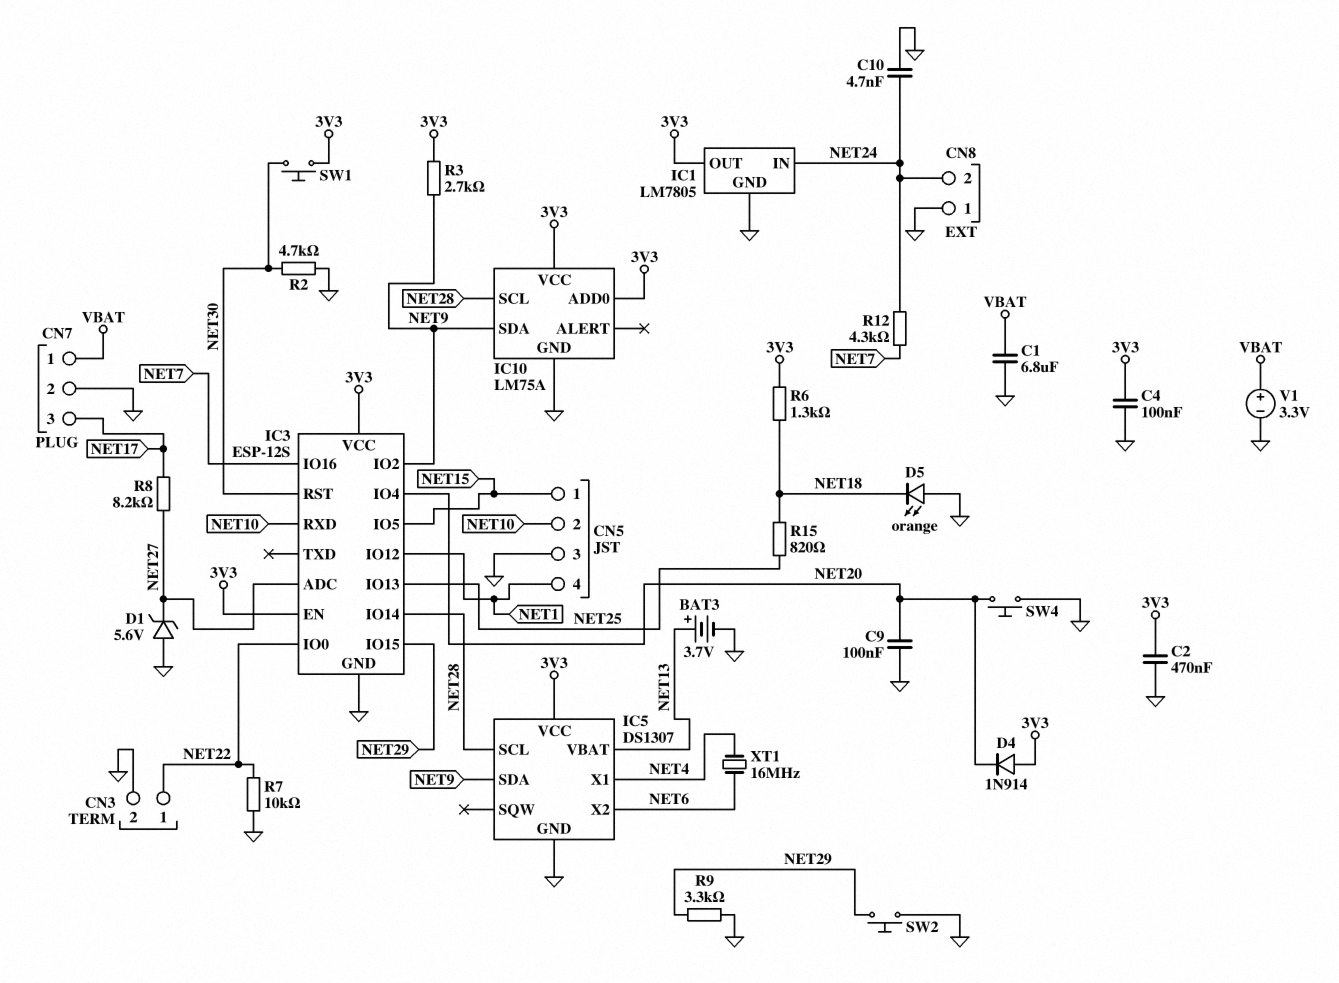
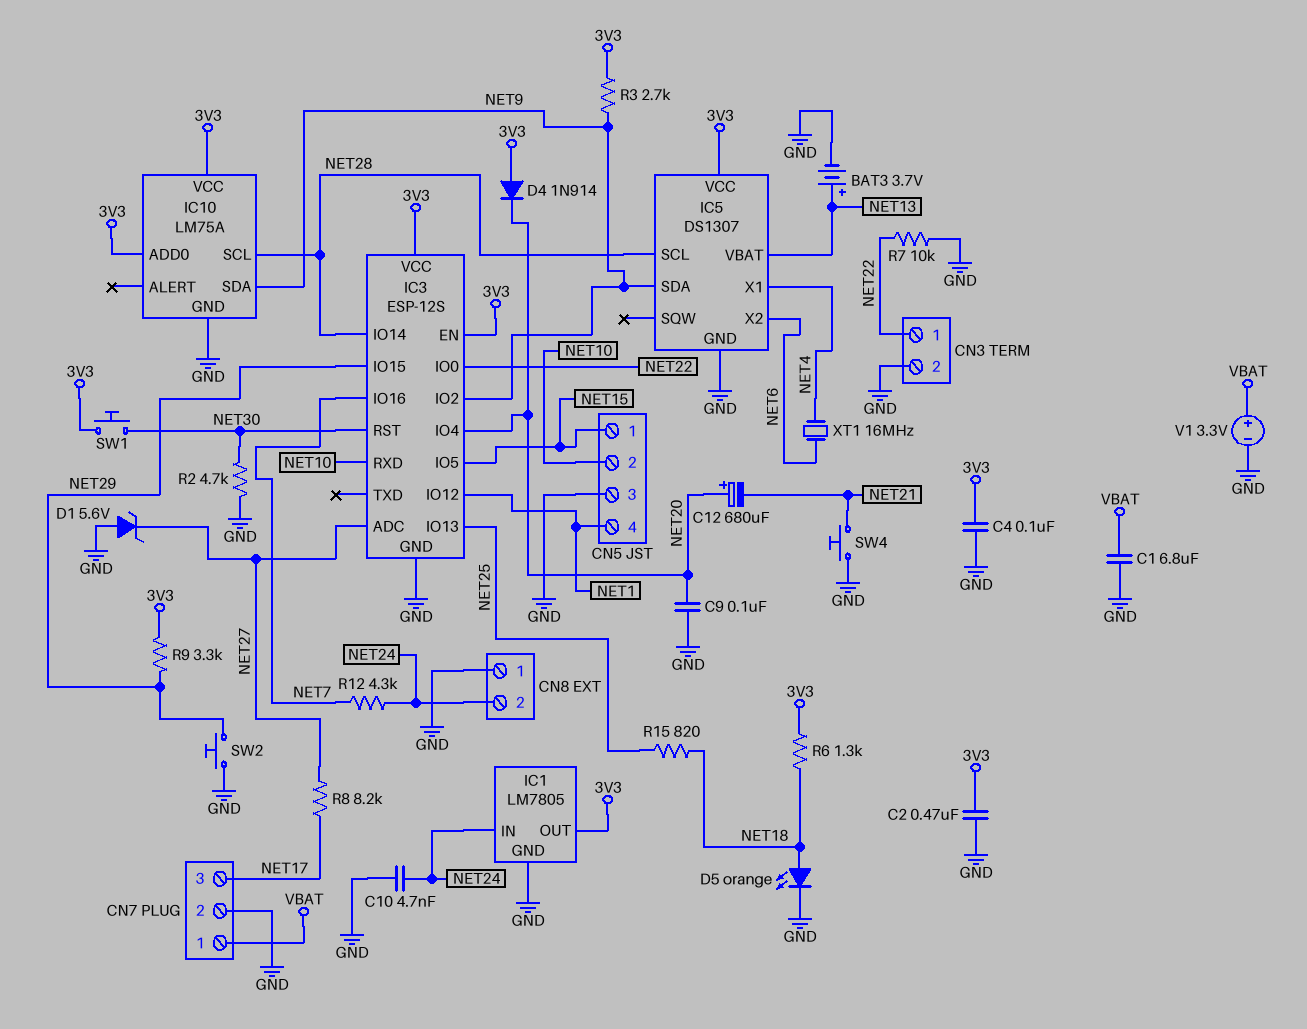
C12: none -> 680uF (plus NET20, minus NET21)
D5: LED orange (A GND, K NET18) -> LED orange (A NET18, K GND)
R9: 3.3k (GND, NET29) -> 3.3k (3V3, NET29)
SW4: button (GND, NET20) -> button (GND, NET21)

